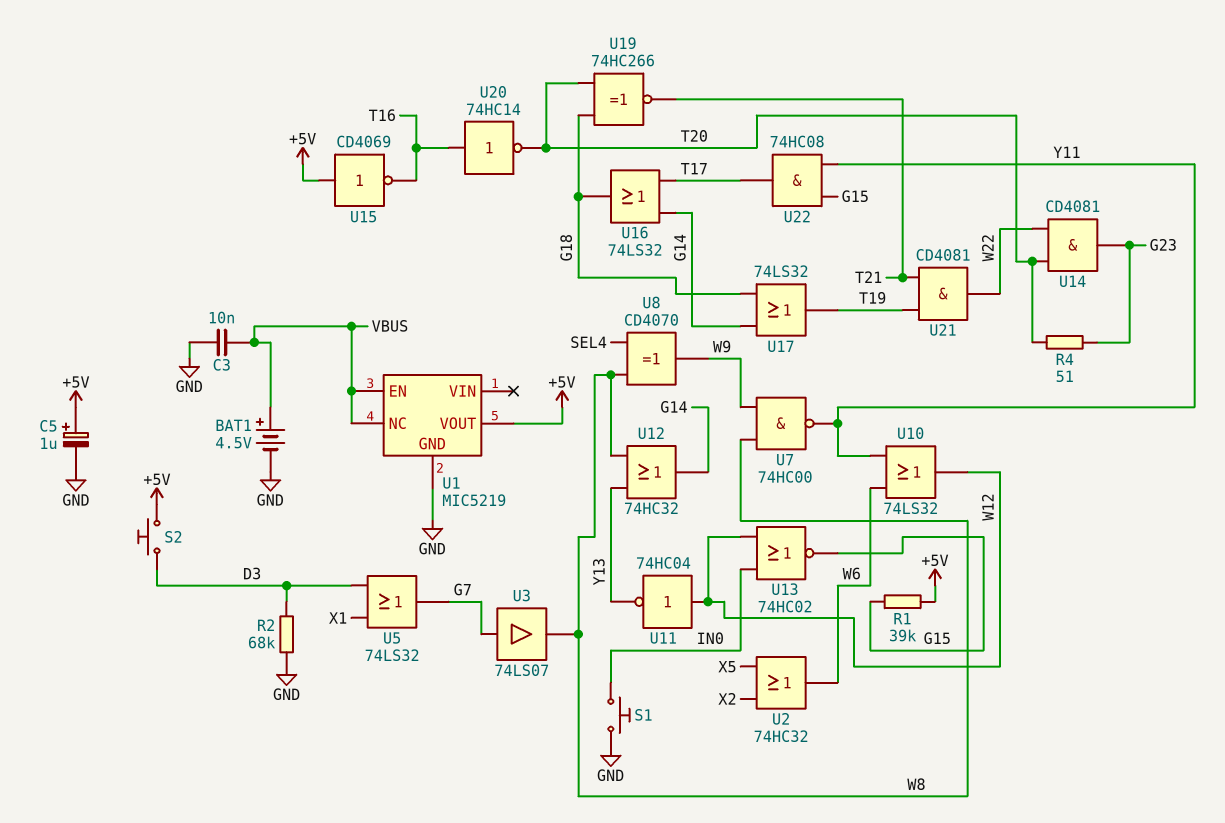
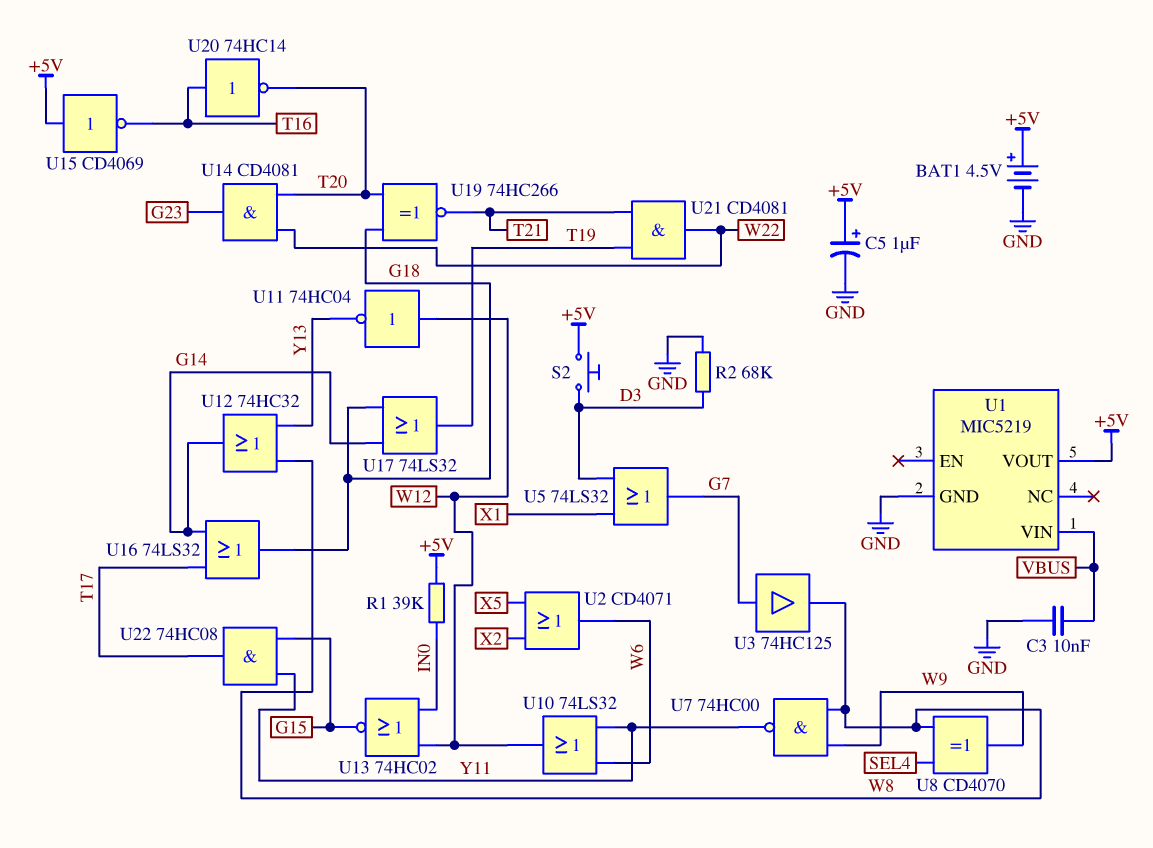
BAT1: 4.5V (plus VBUS, minus GND) -> 4.5V (plus +5V, minus GND)
R1: 39k (+5V, G15) -> 39k (+5V, IN0)
R4: 51 (G23, T20) -> none
S1: button (GND, IN0) -> none
U1 pin EN: VBUS -> none
U1 pin NC: VBUS -> none
U1 pin VIN: none -> VBUS
U2: OR 74HC32 (in X2, in X5, out W6) -> OR CD4071 (in X2, in X5, out W6)
U3: buffer 74LS07 (in G7, out W8) -> buffer 74HC125 (in G7, out W8)

